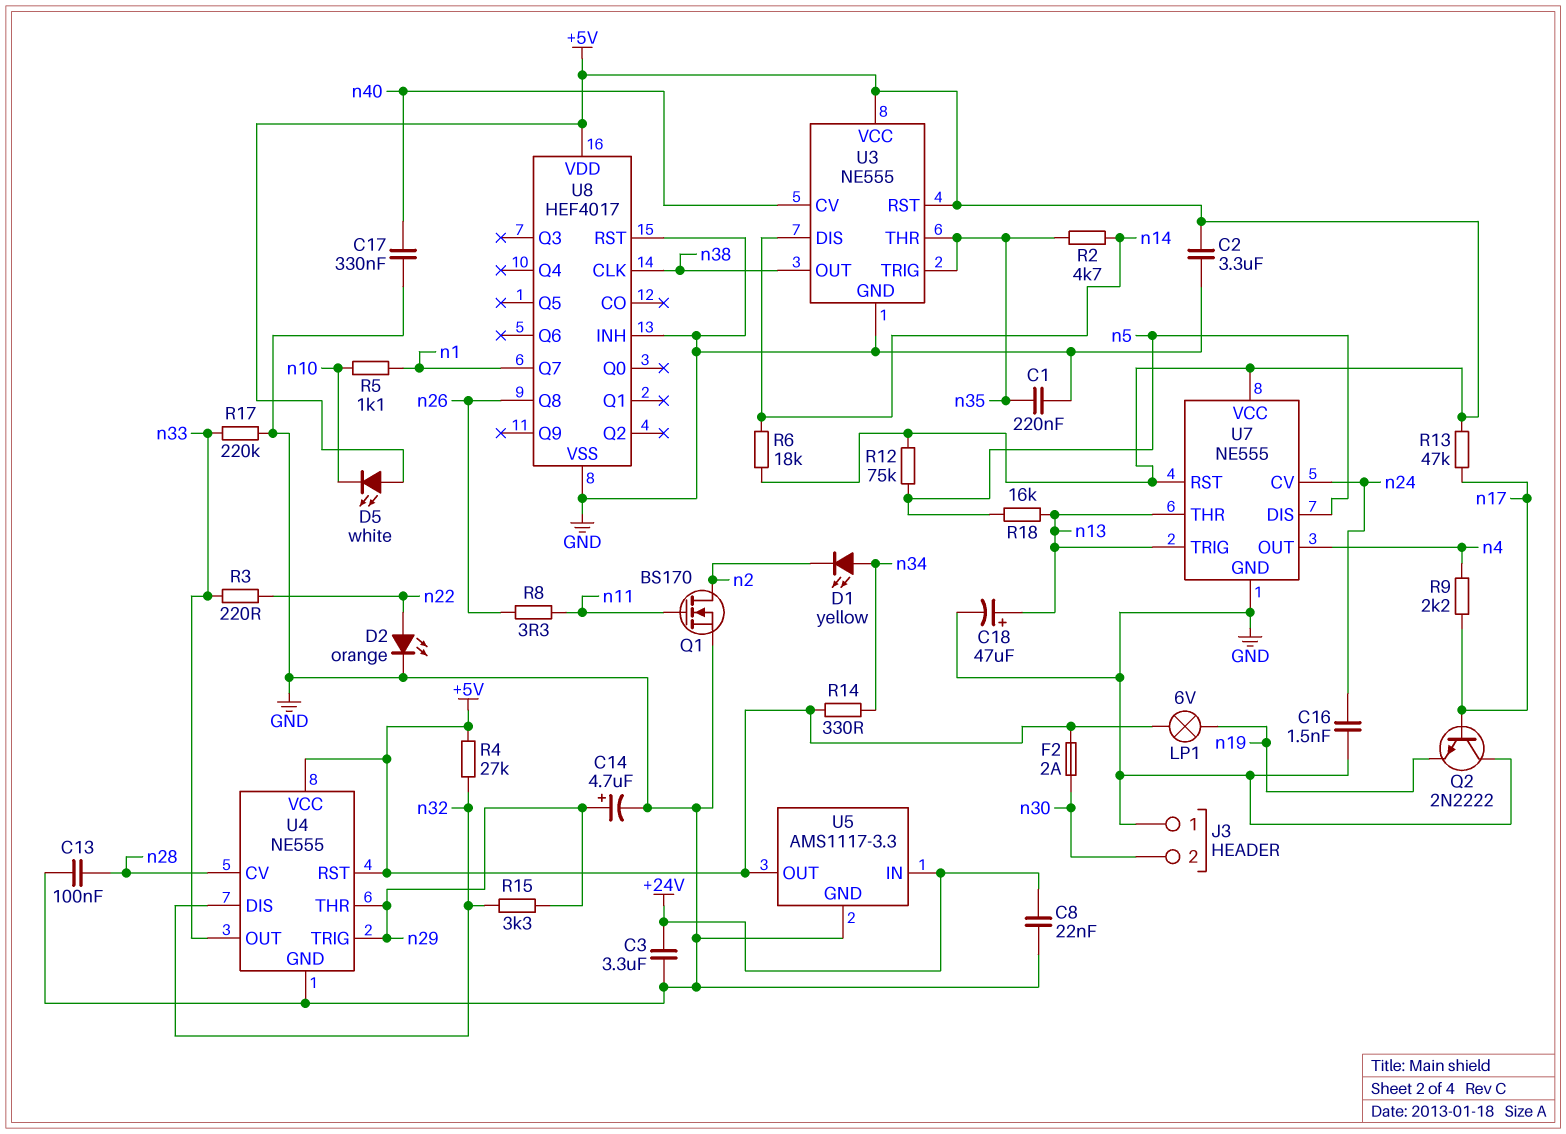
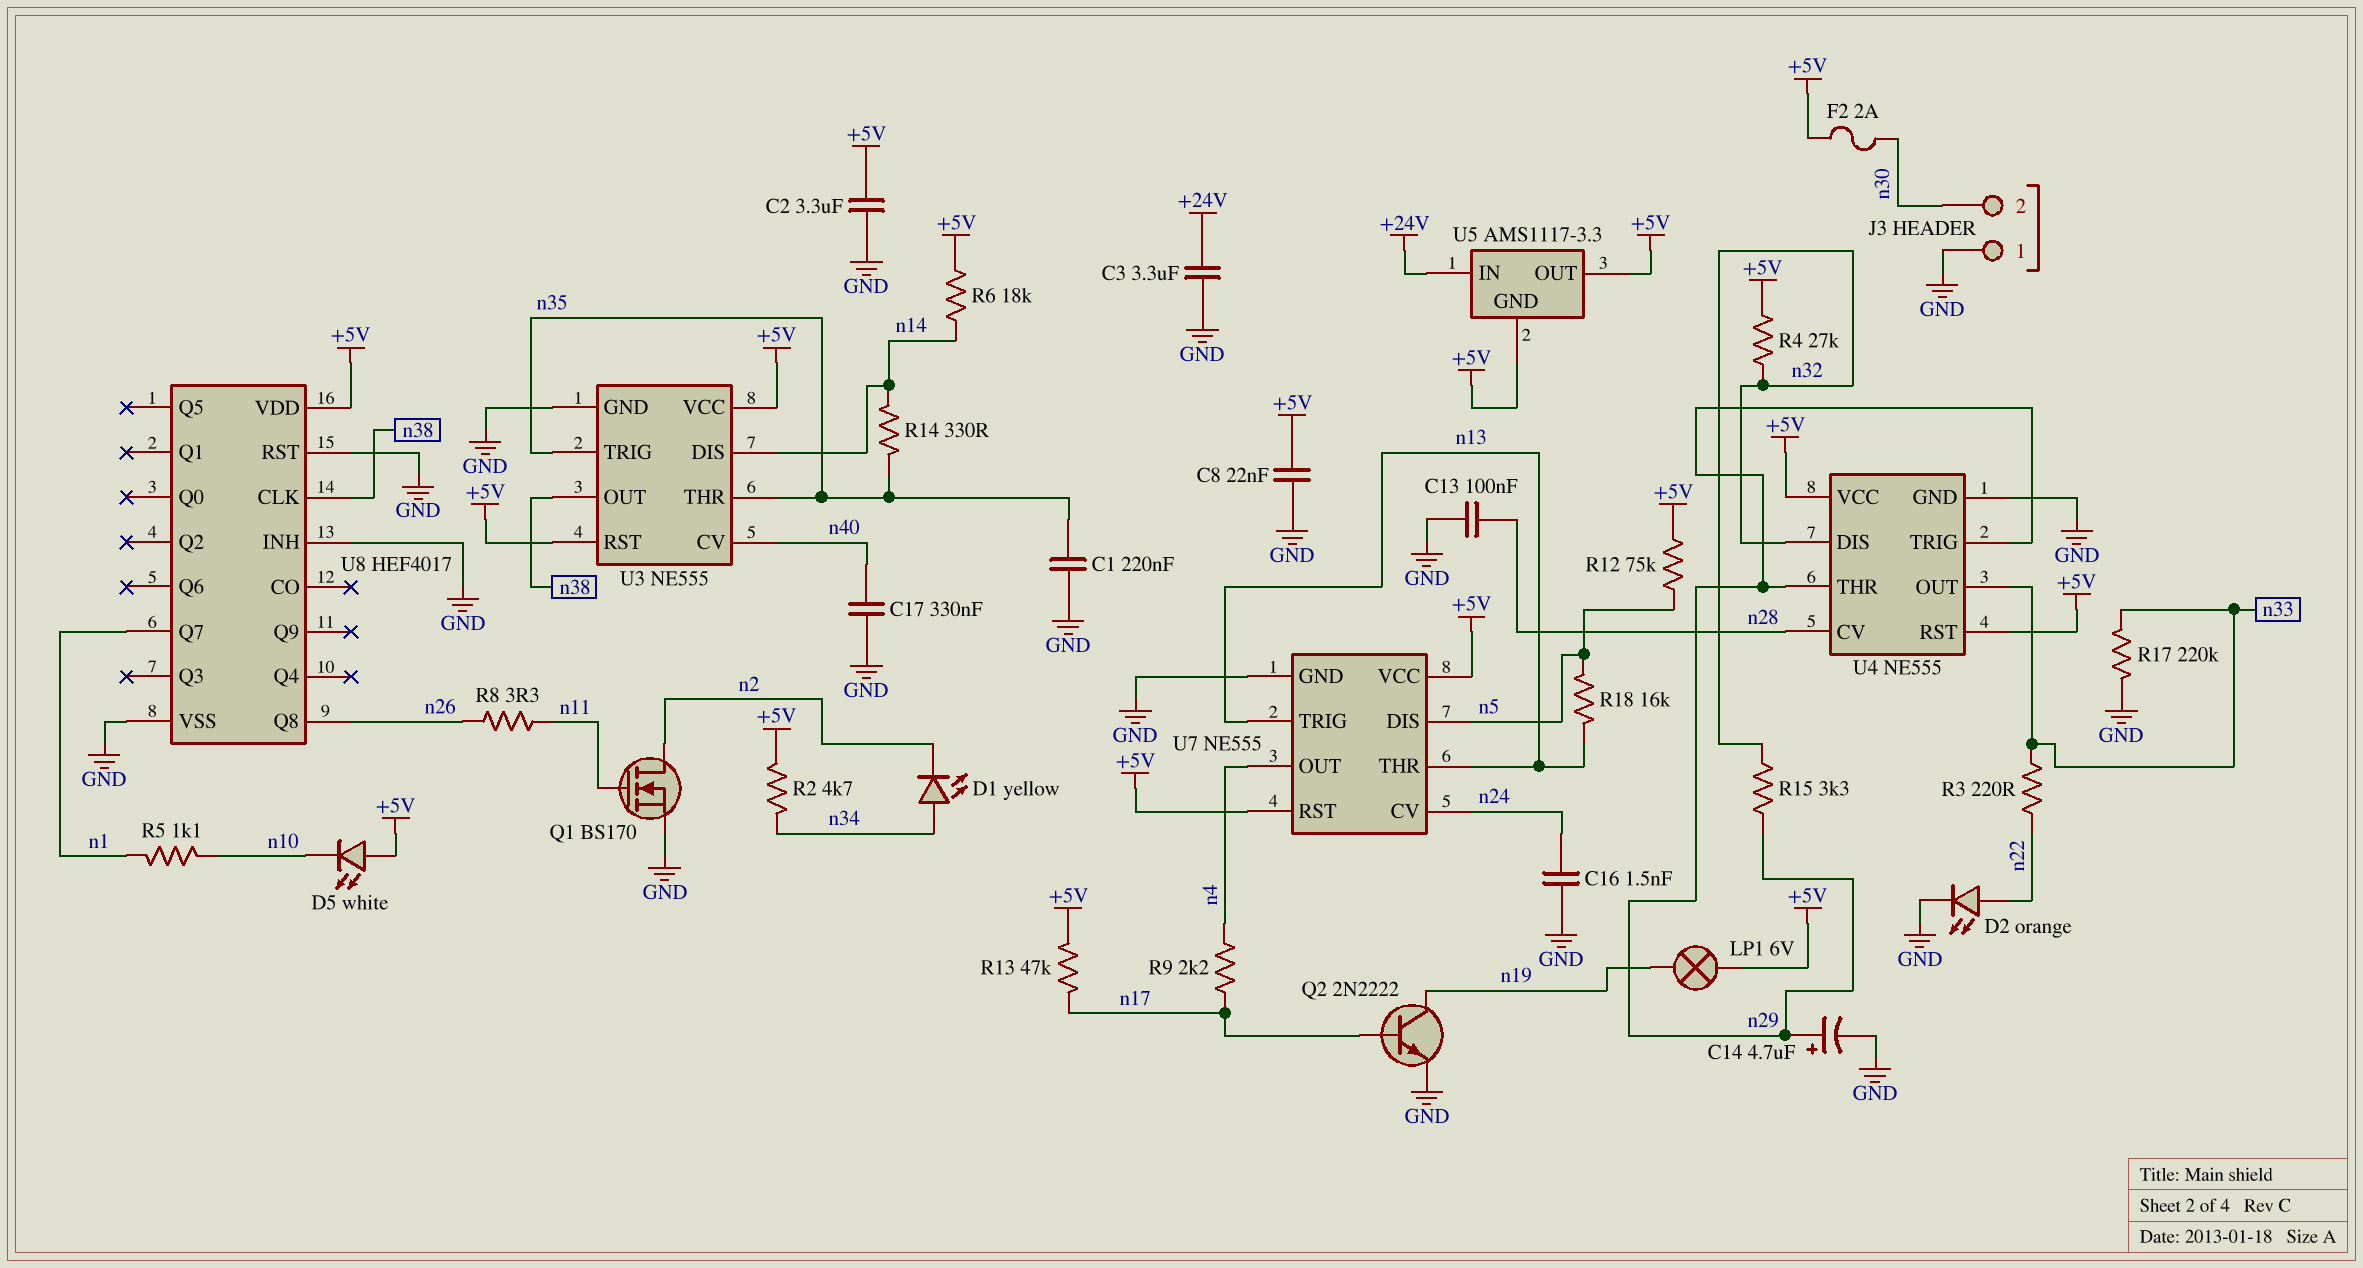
C8: 22nF (+24V, GND) -> 22nF (+5V, GND)
C18: 47uF (plus n13, minus GND) -> none
Q2: NPN 2N2222 (B n17, C GND, E n19) -> NPN 2N2222 (B n17, C n19, E GND)
R2: 4.7k (n14, n35) -> 4.7k (+5V, n34)
R14: 330 (+5V, n34) -> 330 (n14, n35)
U5 pin GND: GND -> +5V

